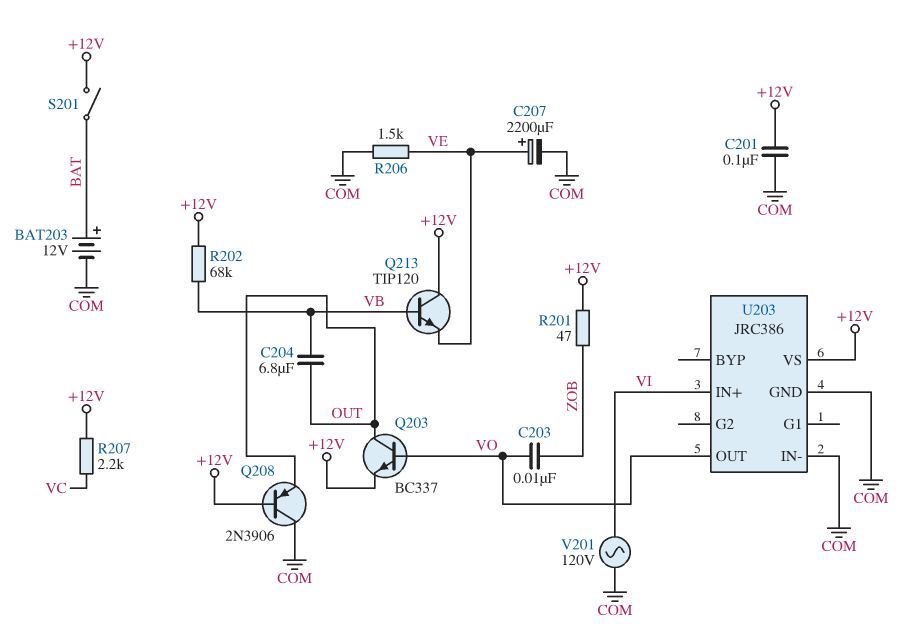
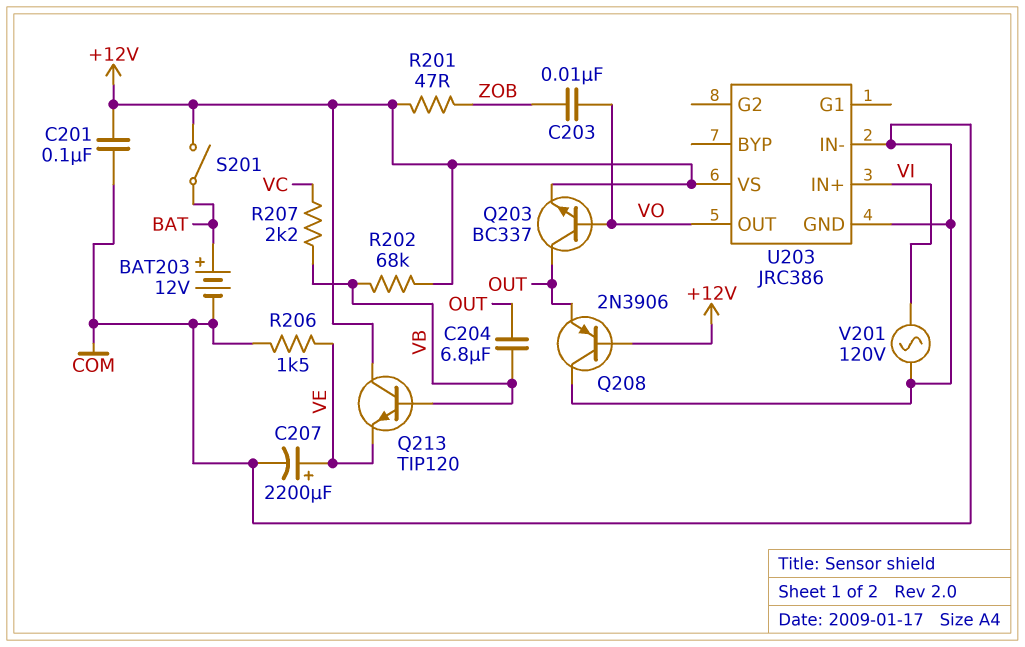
R207: 2.2k (+12V, VC) -> 2.2k (VB, VC)

